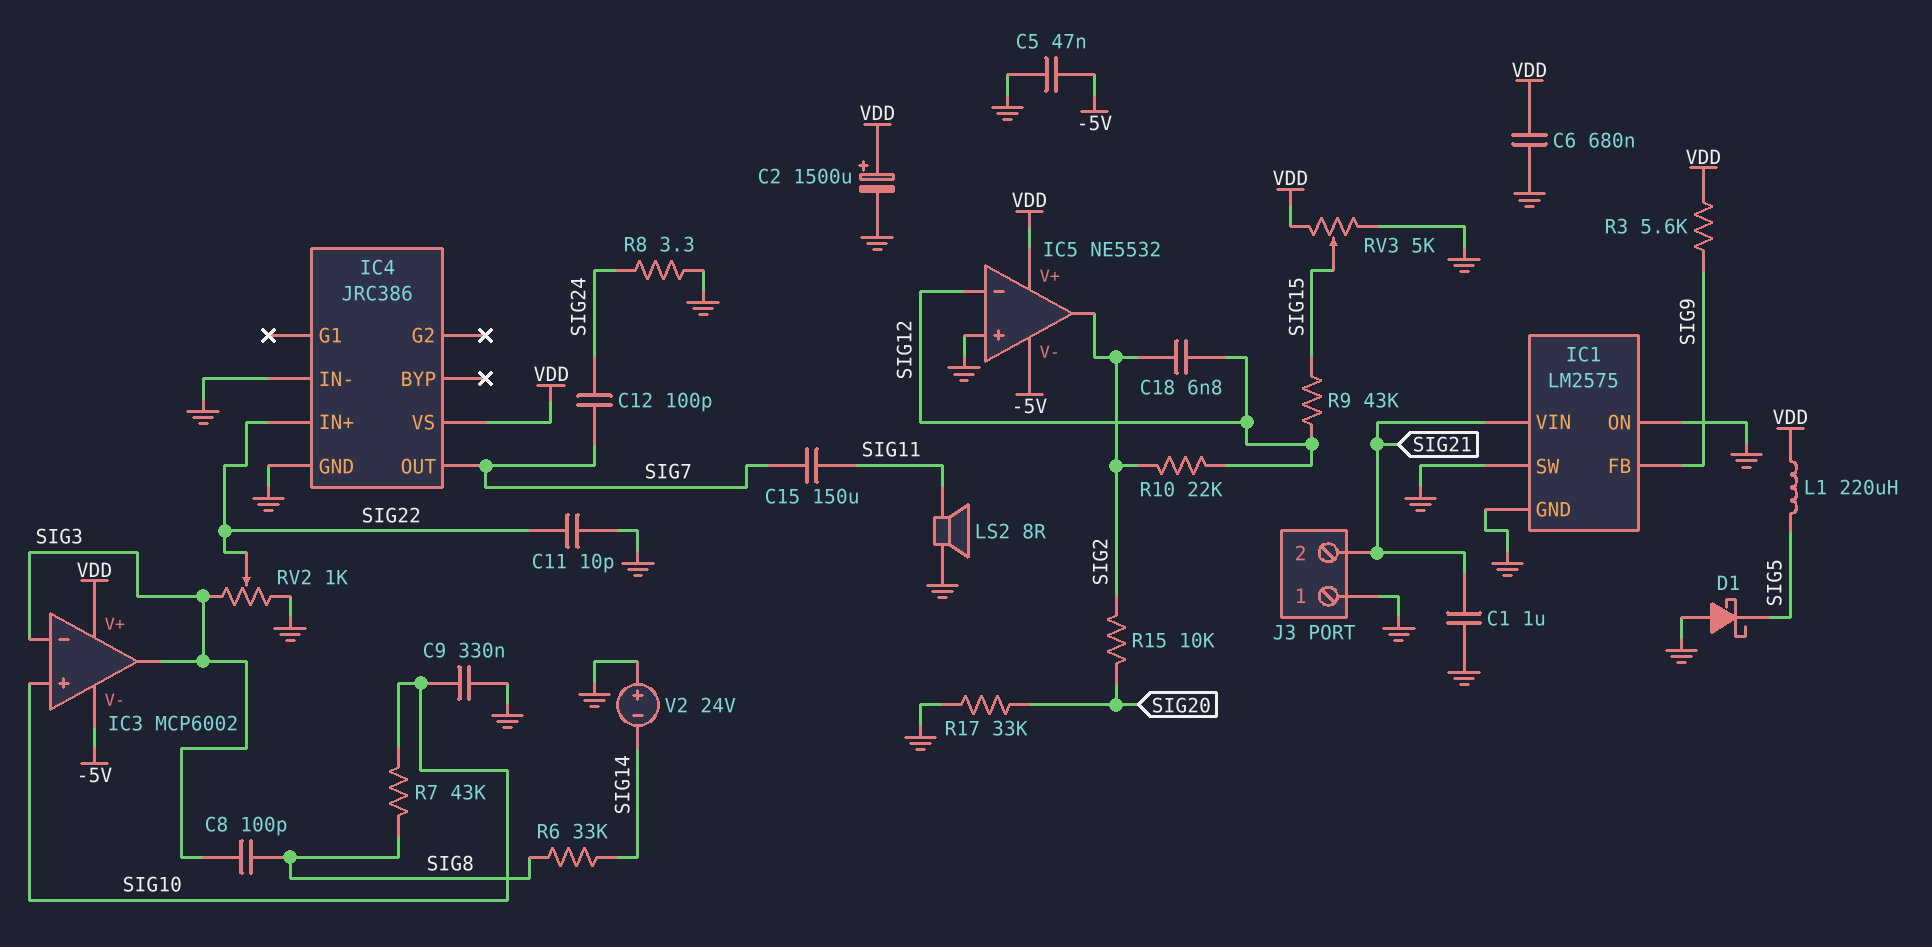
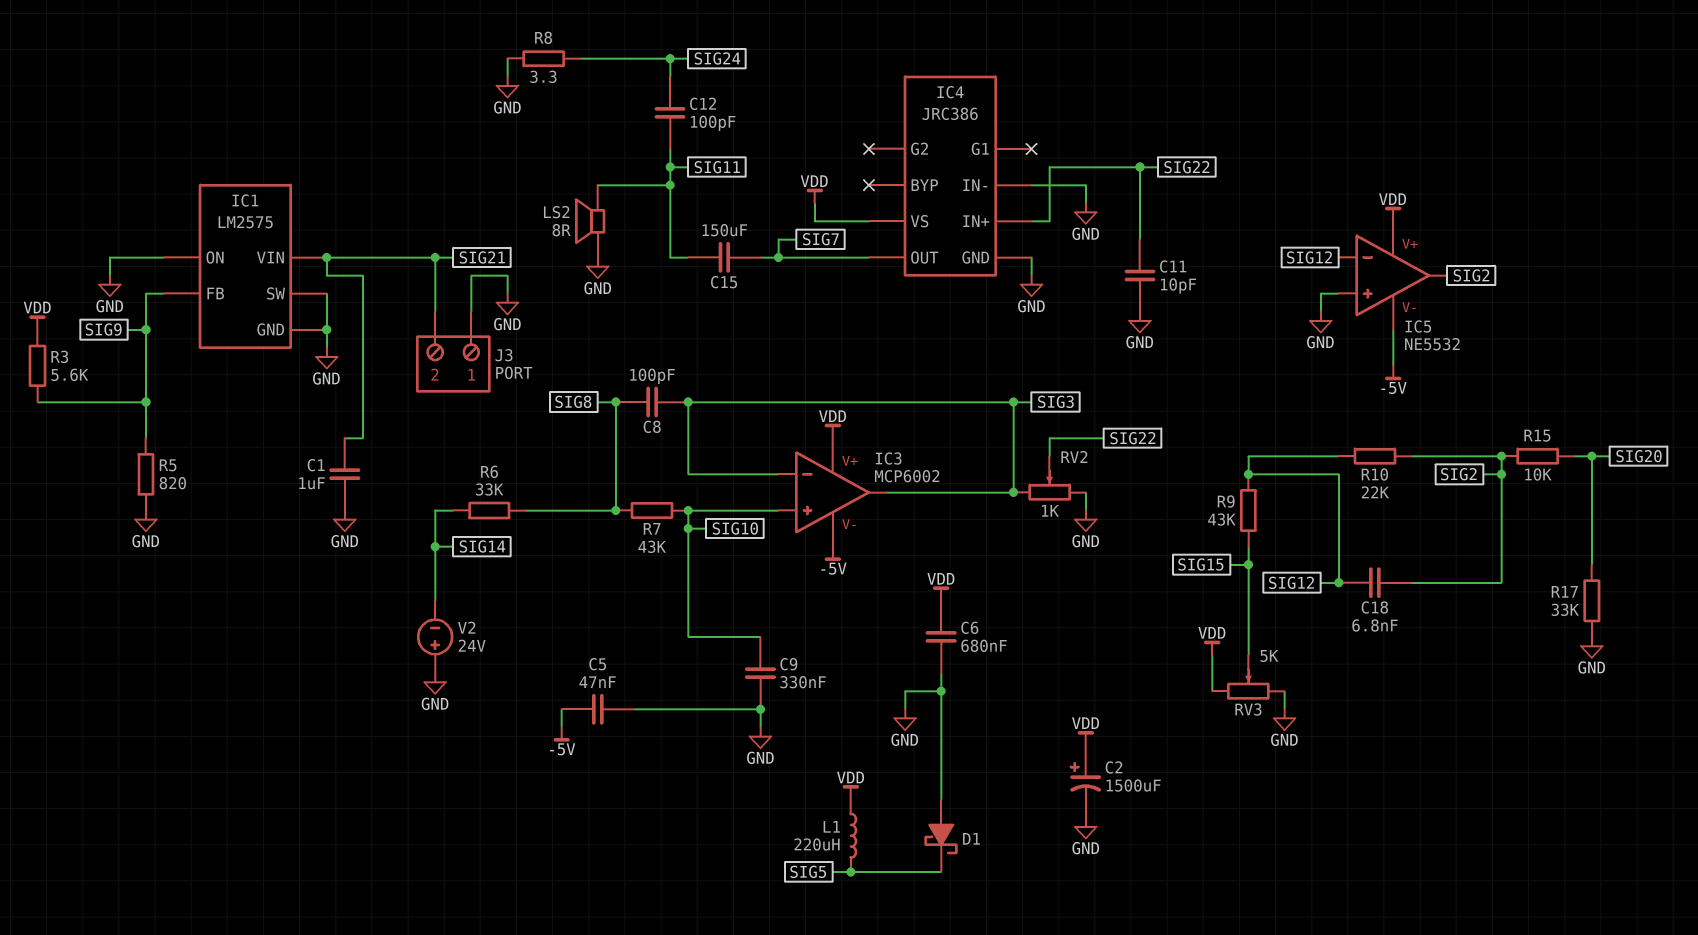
C12: 100pF (SIG7, SIG24) -> 100pF (SIG11, SIG24)
R5: none -> 820 (GND, SIG9)

